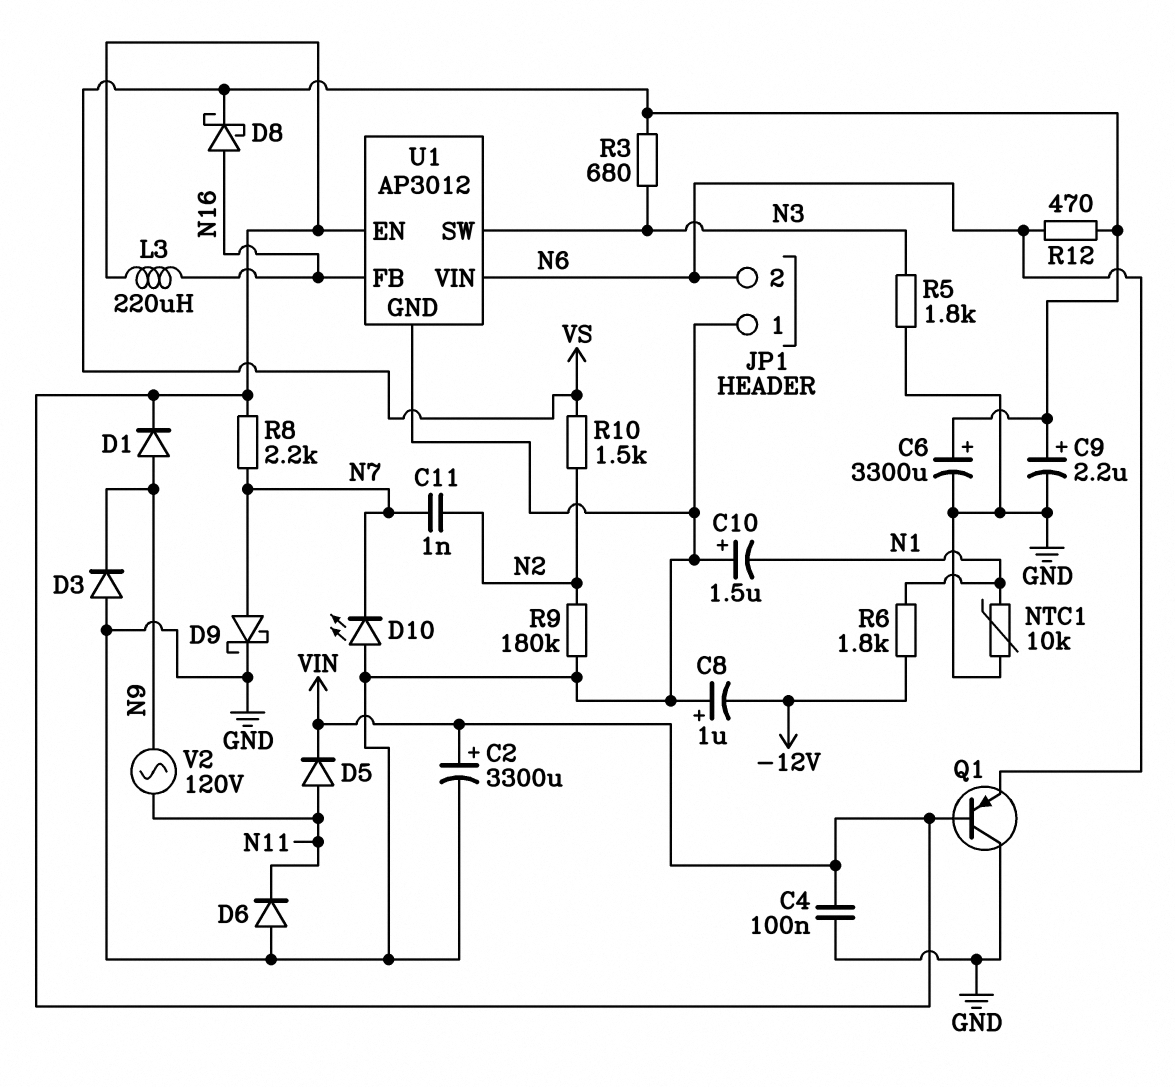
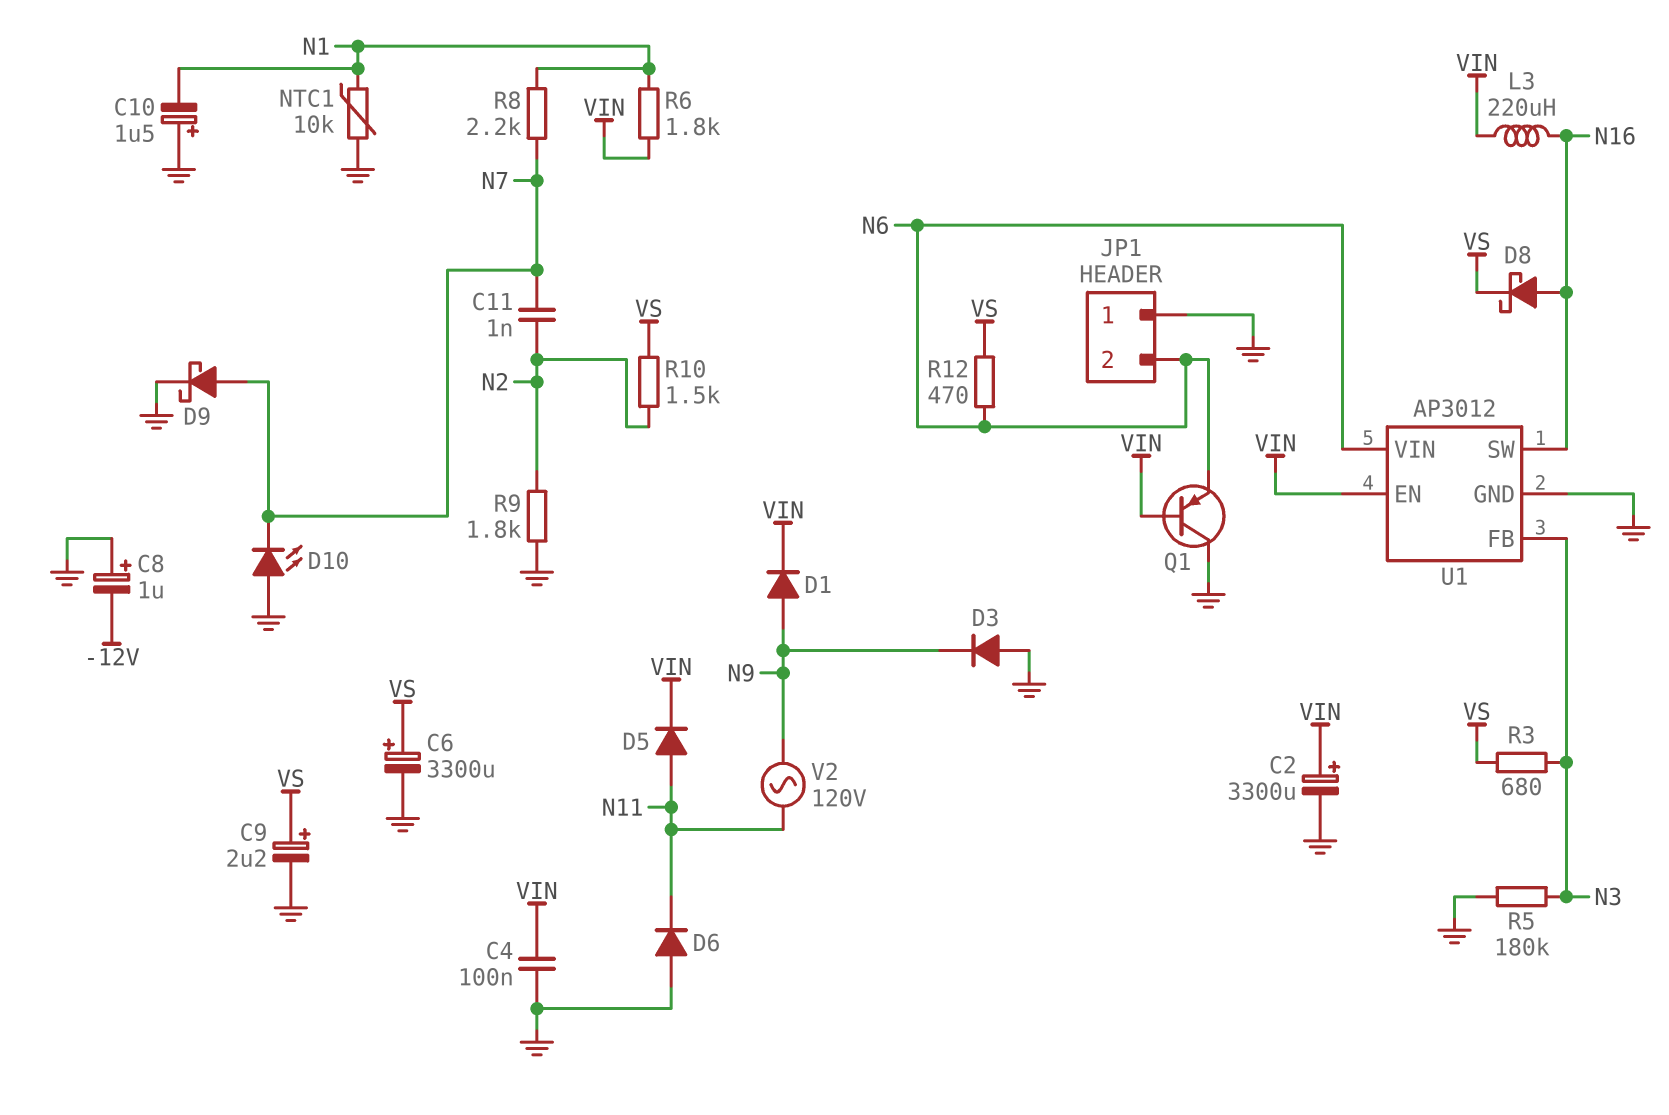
R5: 1.8k (GND, N3) -> 180k (GND, N3)
R6: 1.8k (-12V, N1) -> 1.8k (N1, VIN)
R8: 2.2k (N7, VIN) -> 2.2k (N1, N7)
R9: 180k (GND, N2) -> 1.8k (GND, N2)
U1 pin FB: N16 -> N3
U1 pin SW: N3 -> N16

